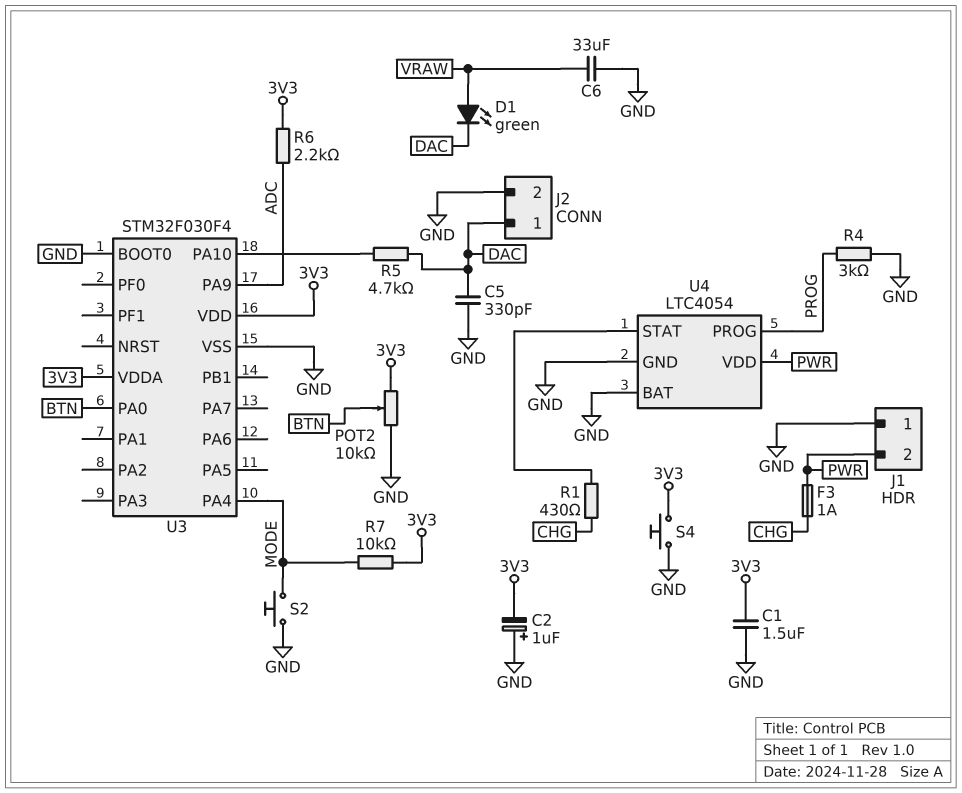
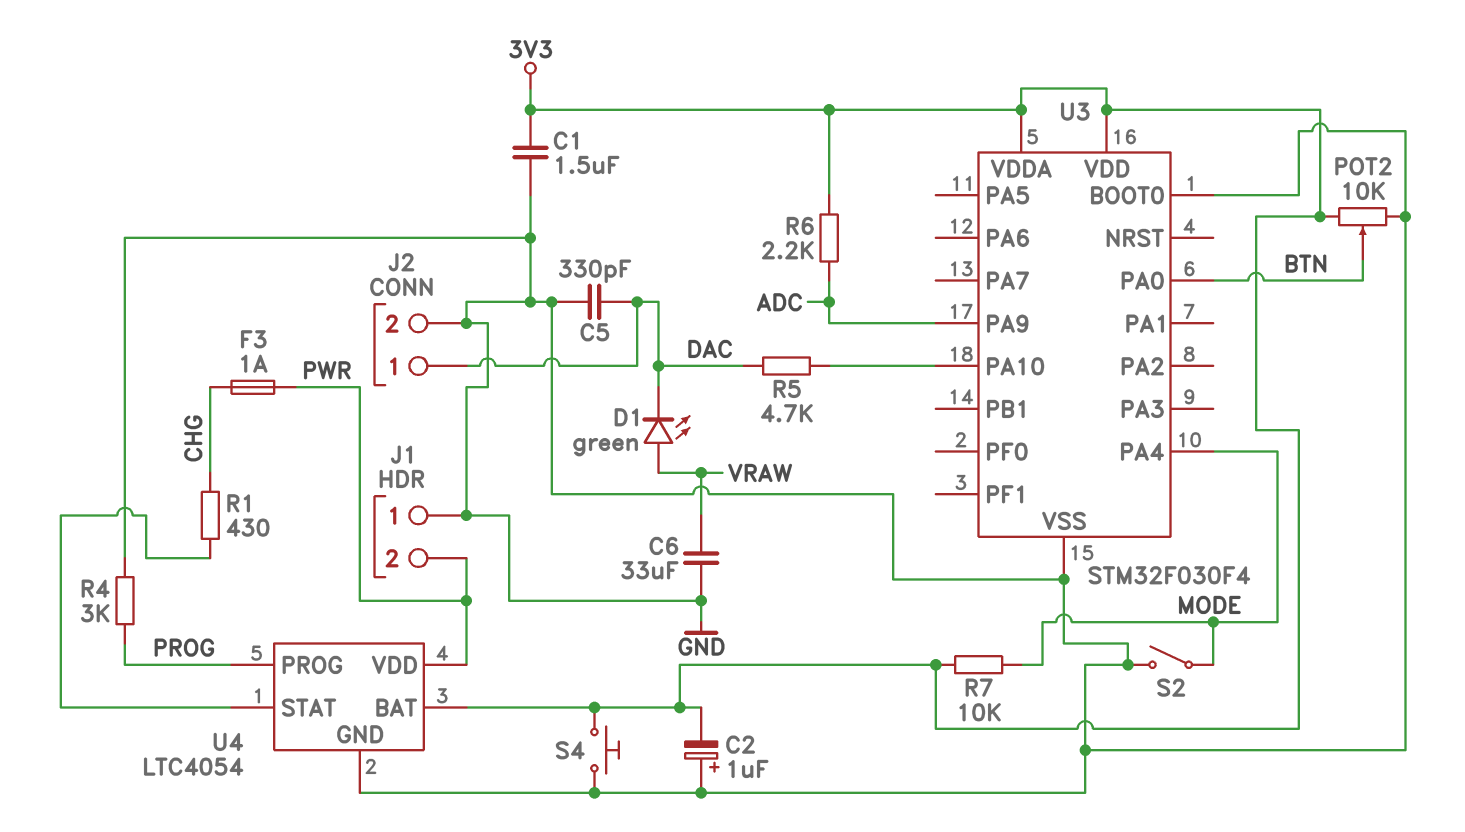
S2: button (GND, MODE) -> switch (GND, MODE)
U4 pin BAT: GND -> 3V3

